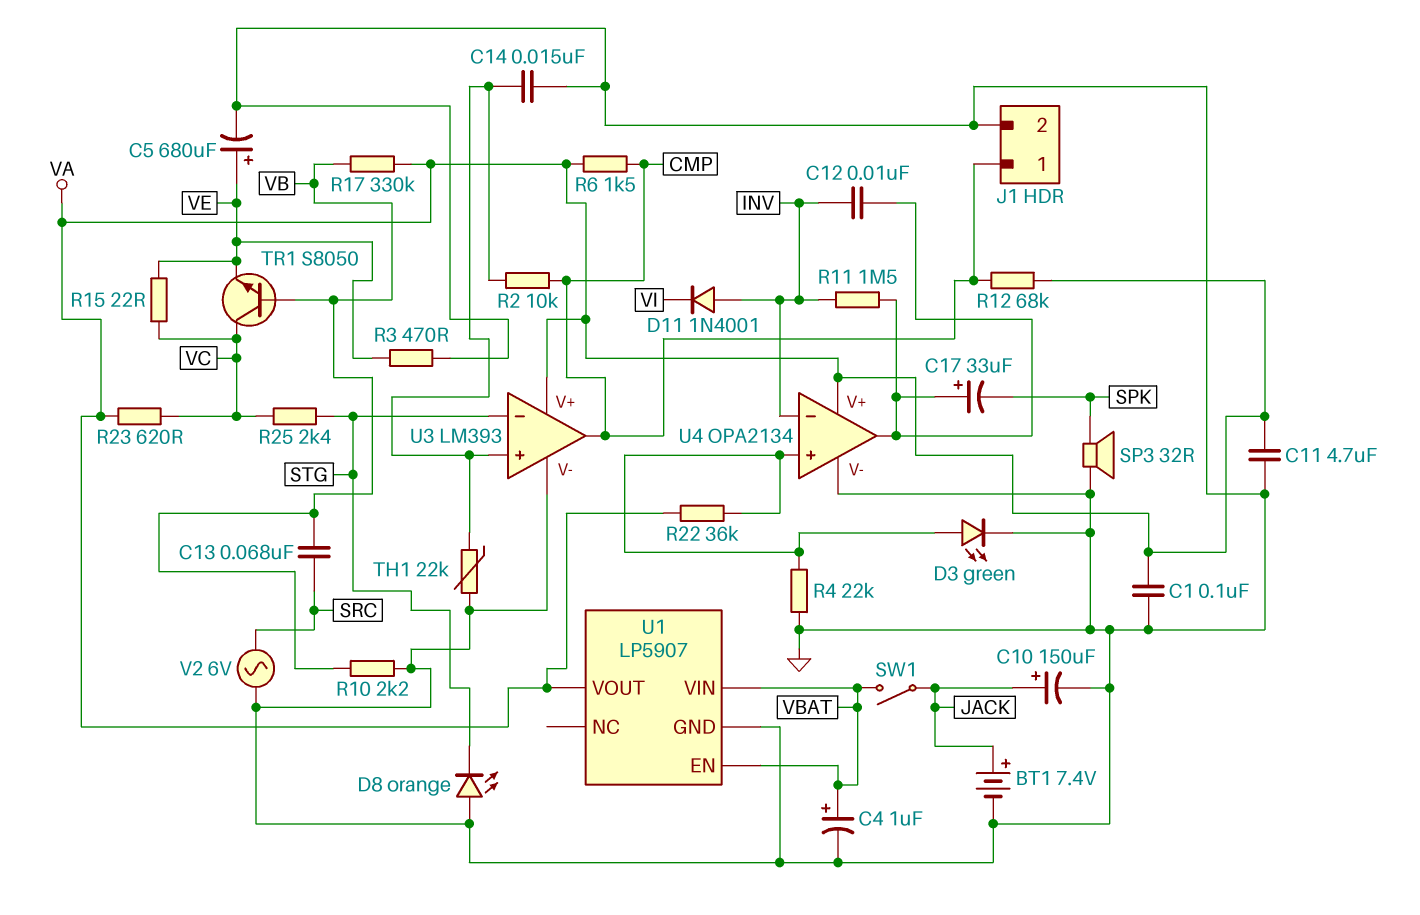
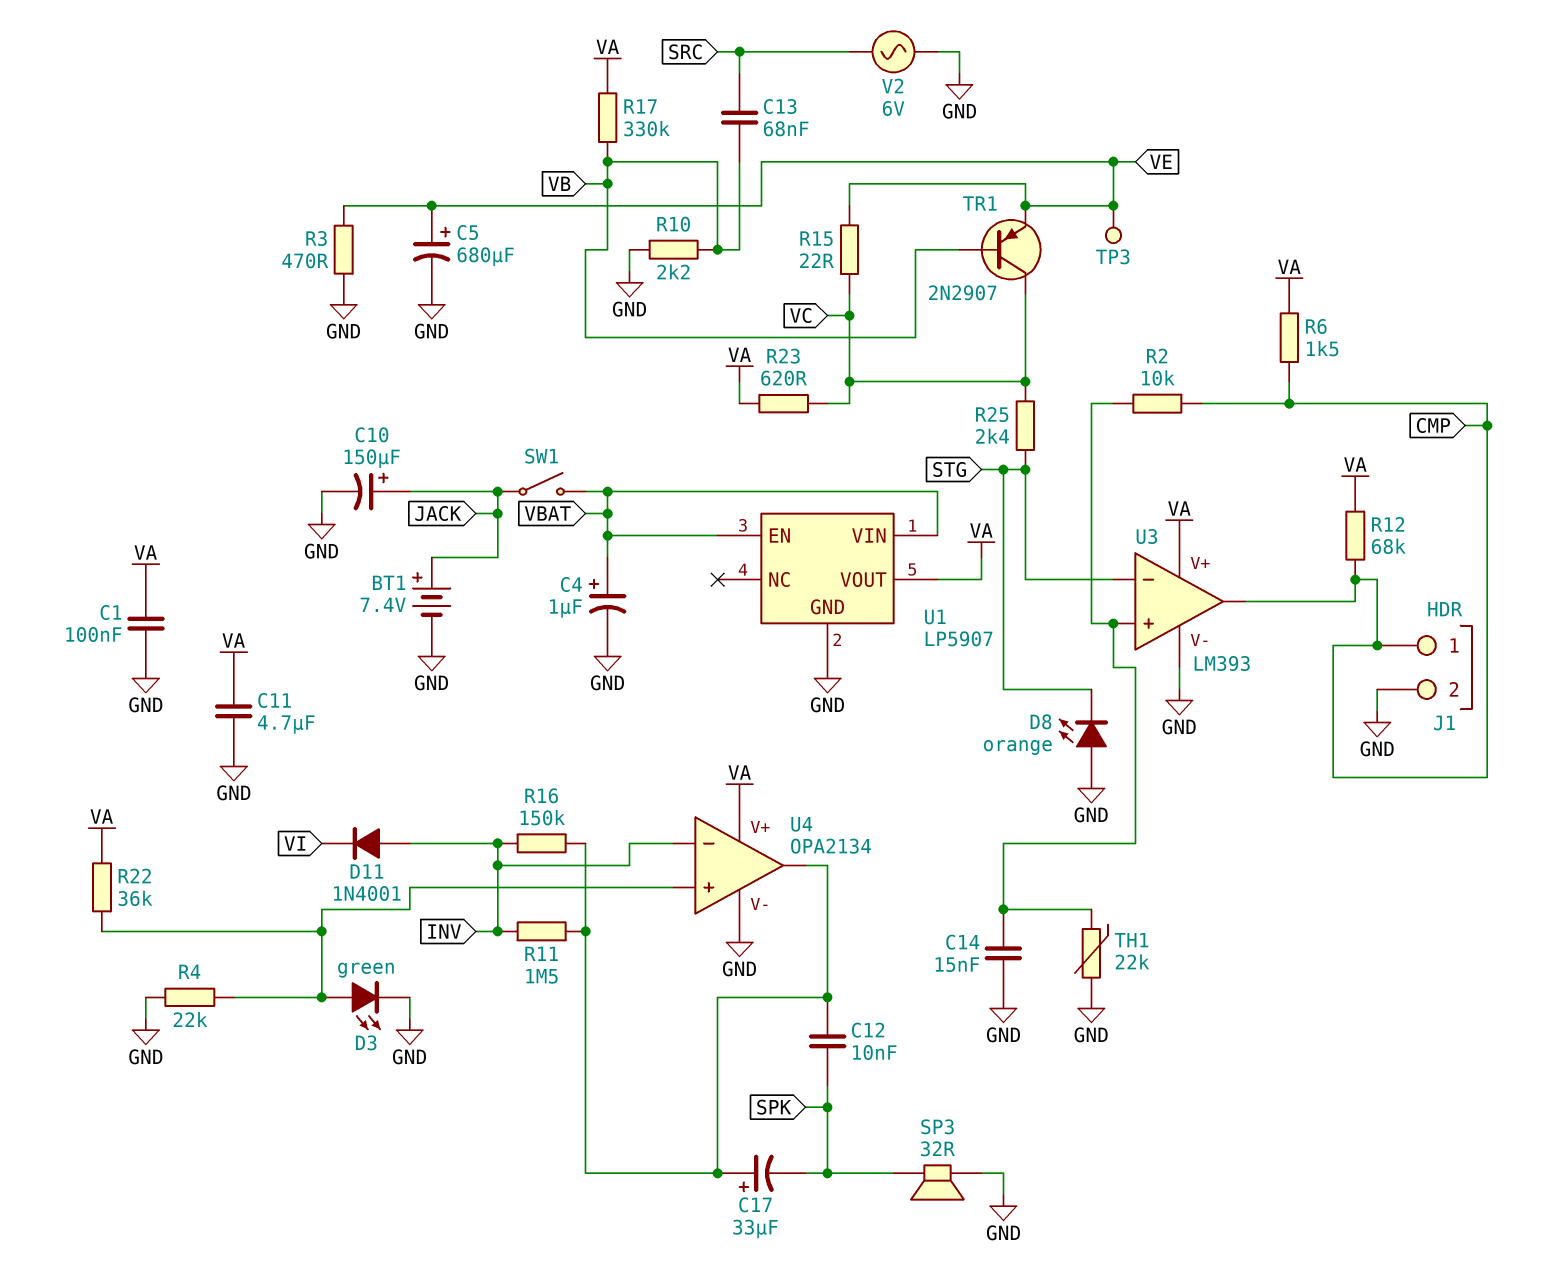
C12: 10nF (INV, U4/out) -> 10nF (SPK, U4/out)
R16: none -> 150k (INV, U4/out)
TP3: none -> test point (VE)
TR1: NPN S8050 (B VB, C VC, E VE) -> PNP 2N2907 (B VB, C VC, E VE)

